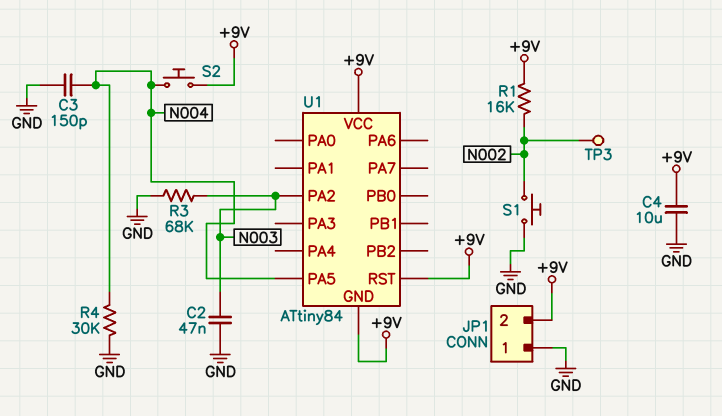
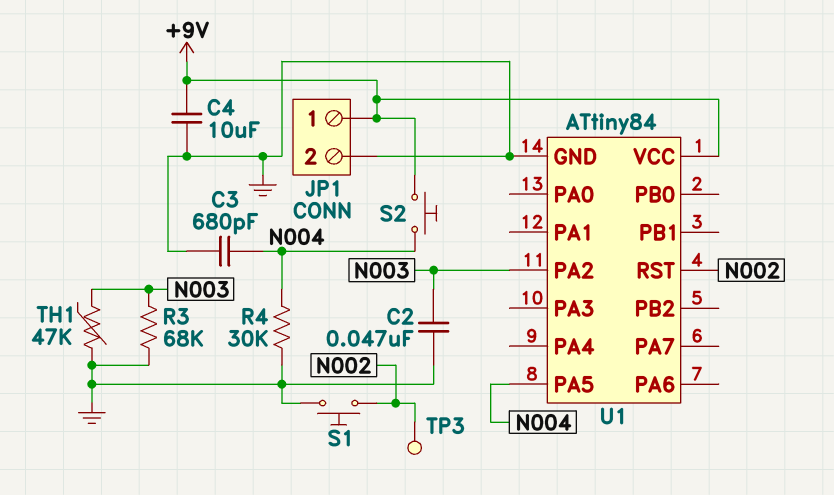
C3: 150pF (GND, N004) -> 680pF (GND, N004)
JP1 pin 1: GND -> +9V
JP1 pin 2: +9V -> GND
R1: 16k (+9V, N002) -> none
TH1: none -> 47k (GND, N003)
U1 pin GND: +9V -> GND
U1 pin RST: +9V -> N002

